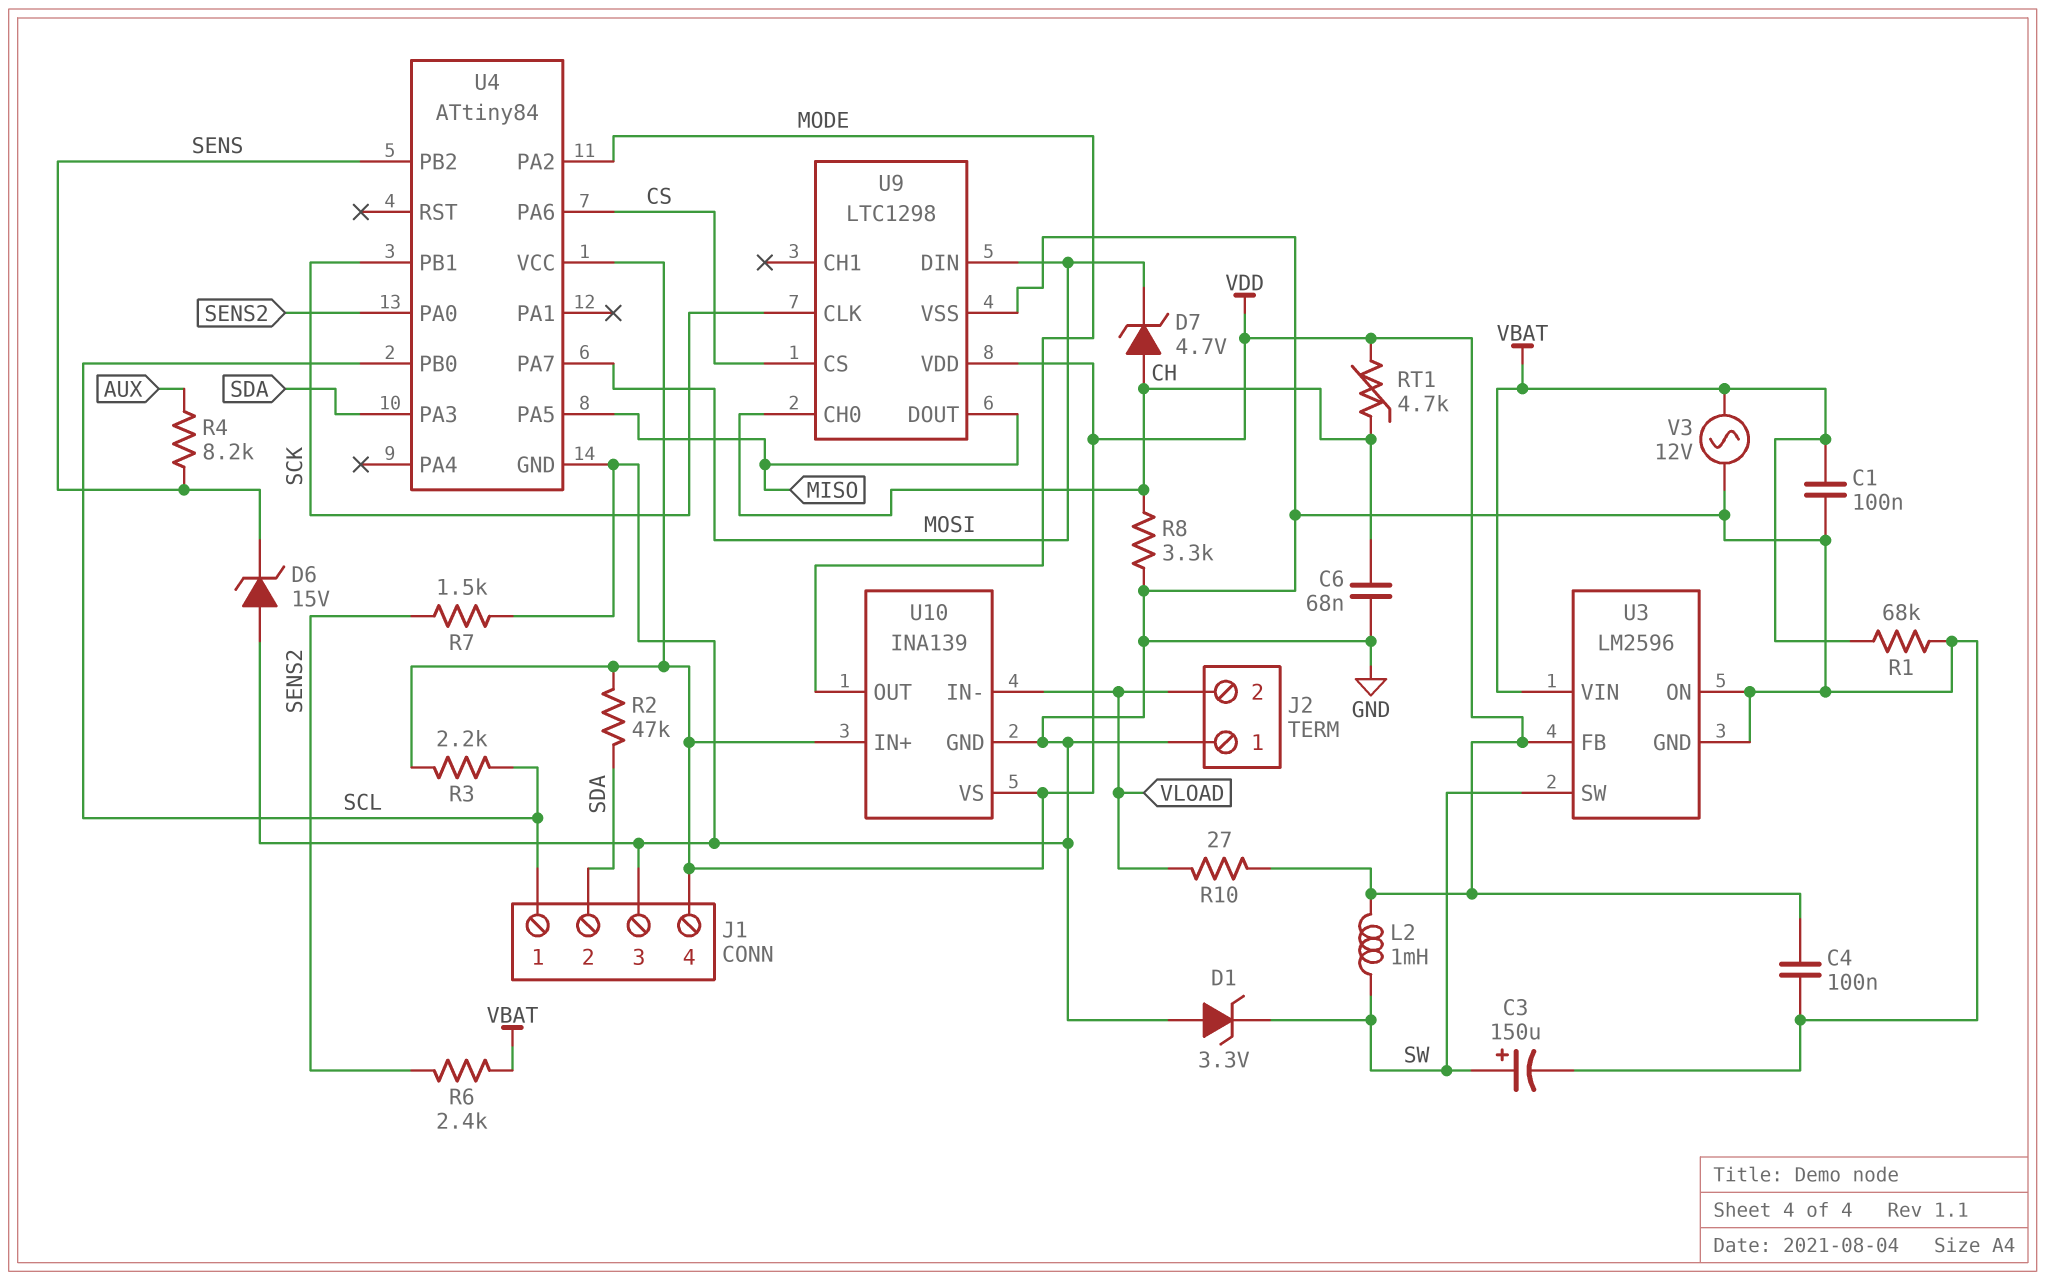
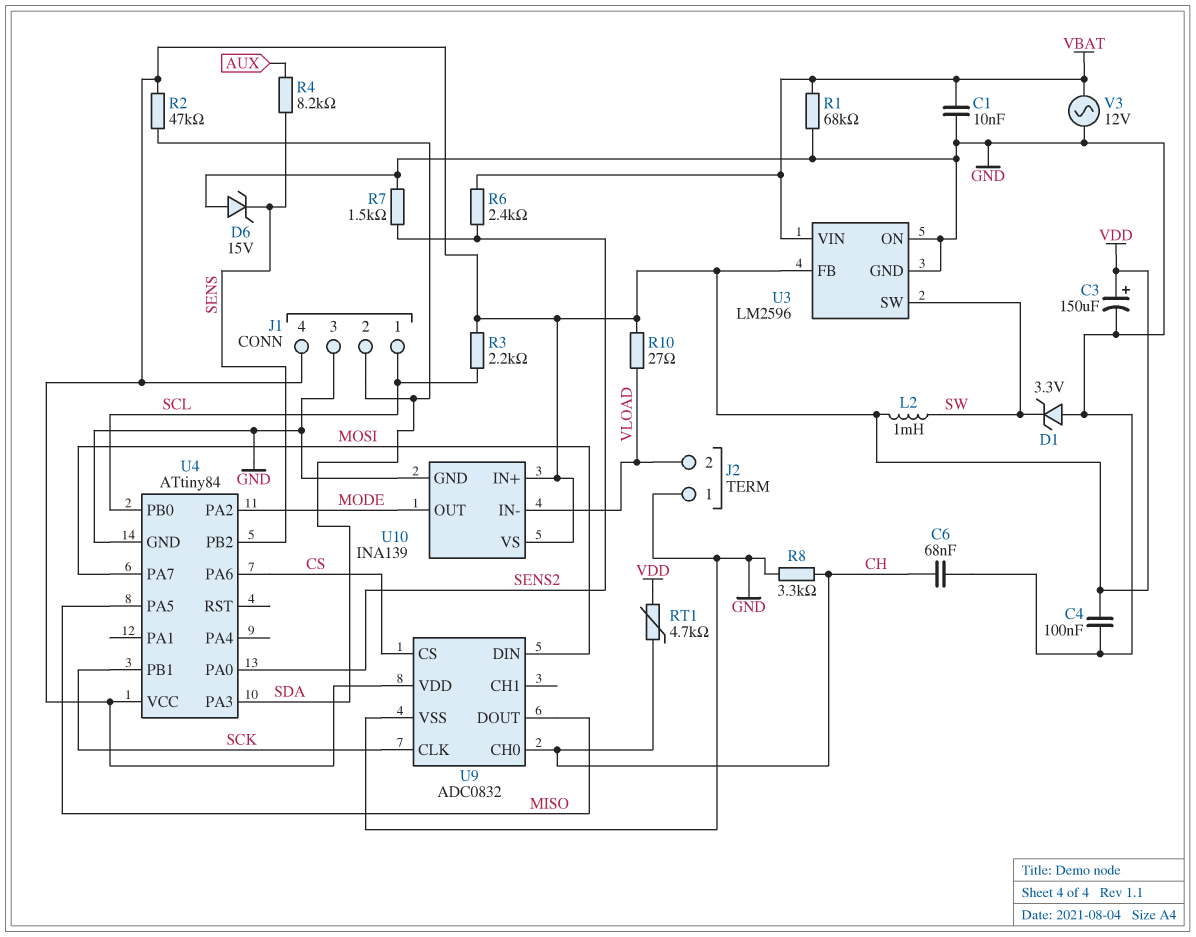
C1: 100nF (GND, VBAT) -> 10nF (GND, VBAT)
C3: 150uF (plus SW, minus GND) -> 150uF (plus VDD, minus GND)
D7: zener 4.7V (A CH, K MOSI) -> none
U9: LTC1298 -> ADC0832

